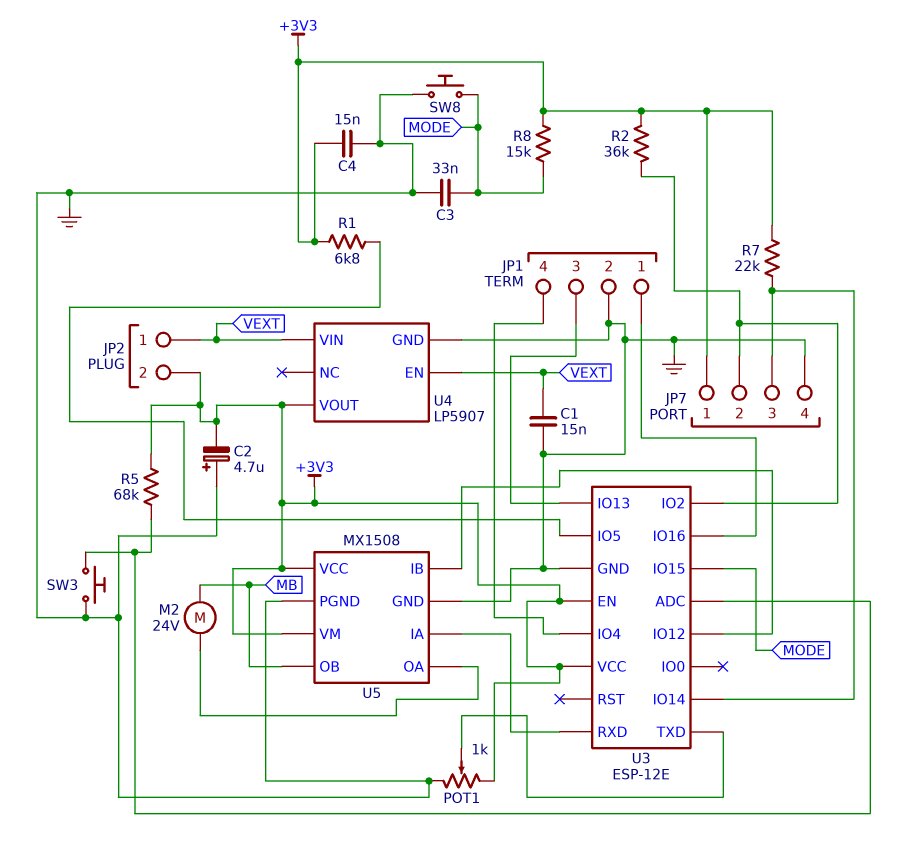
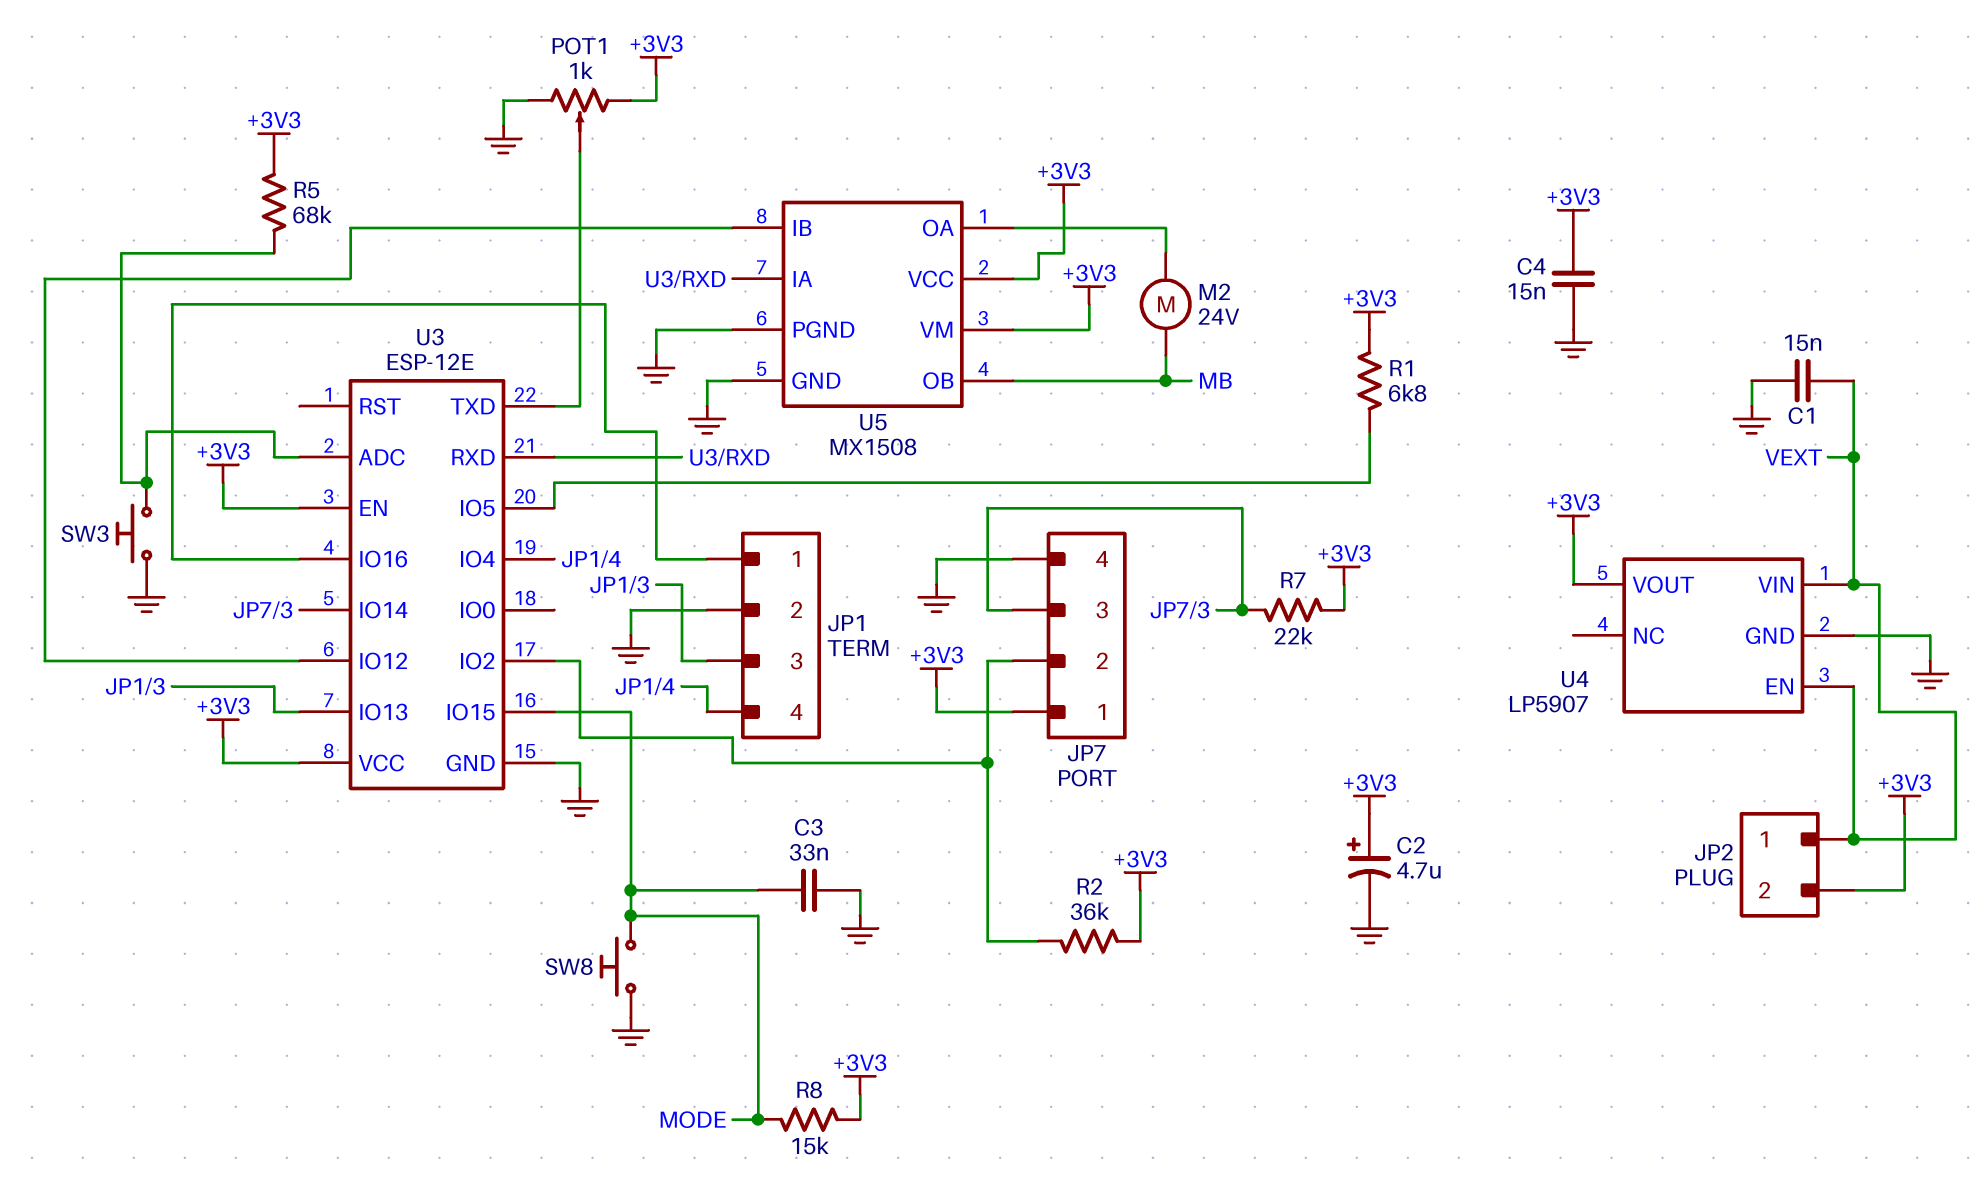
C2: 4.7uF (plus GND, minus +3V3) -> 4.7uF (plus +3V3, minus GND)

